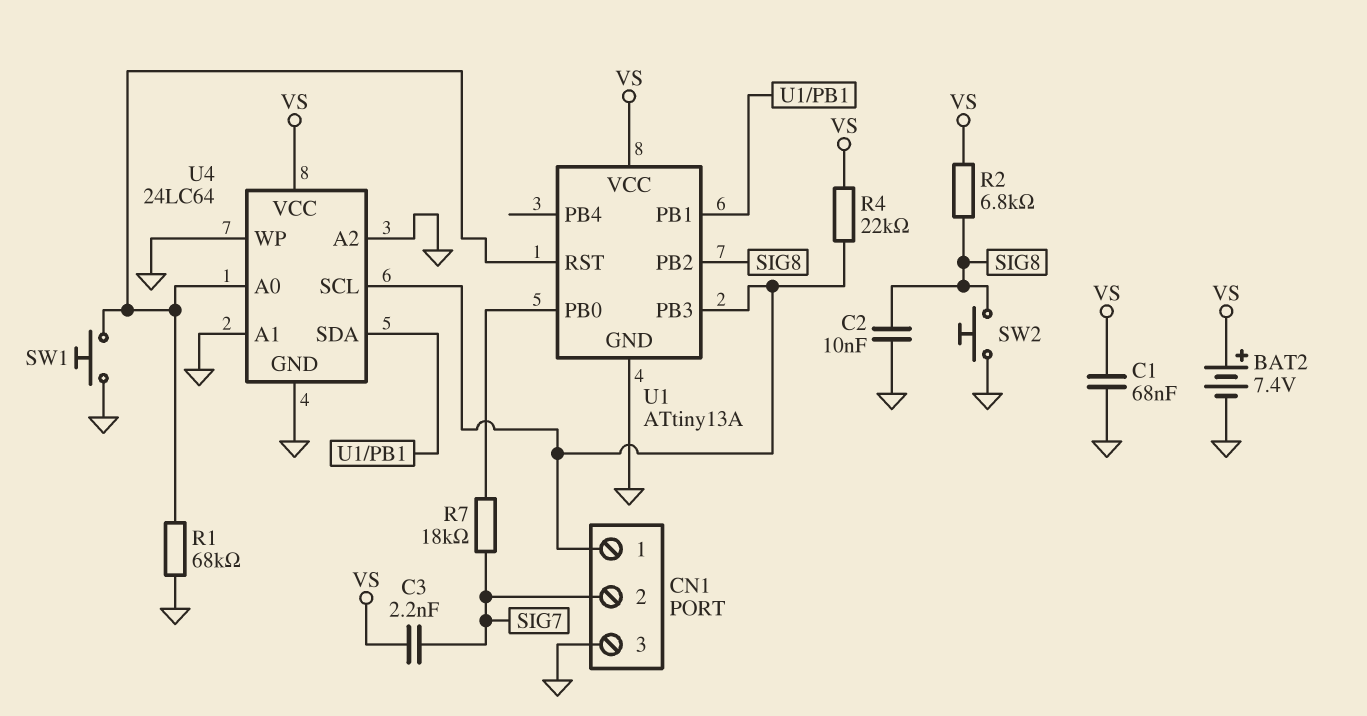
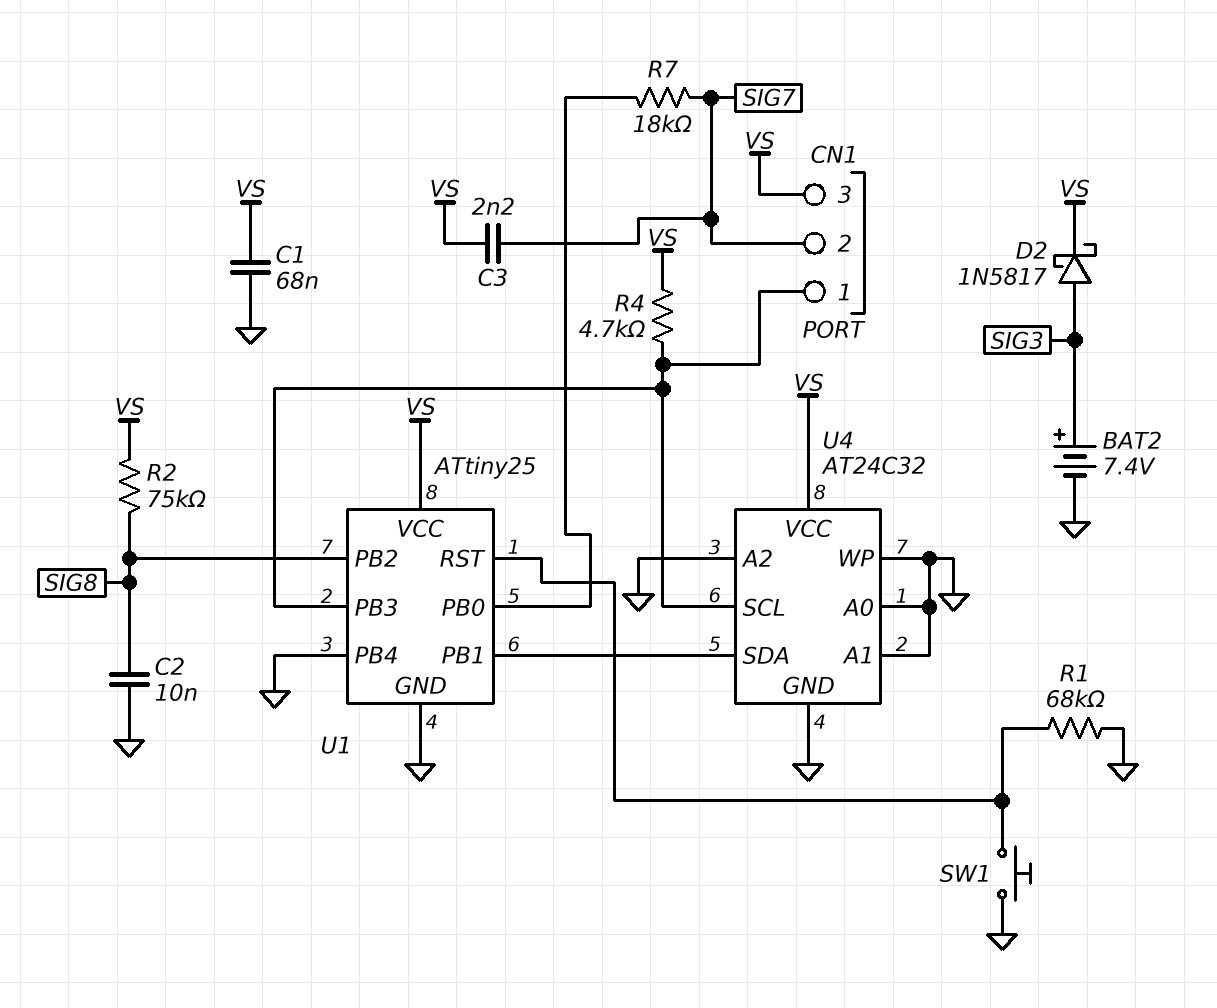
BAT2: 7.4V (plus VS, minus GND) -> 7.4V (plus SIG3, minus GND)
CN1 pin 3: GND -> VS
D2: none -> schottky 1N5817 (A SIG3, K VS)
R2: 6.8k (SIG8, VS) -> 75k (SIG8, VS)
R4: 22k (CN1/1, VS) -> 4.7k (CN1/1, VS)
SW2: button (GND, SIG8) -> none
U1: ATtiny13A -> ATtiny25
U1 pin PB4: none -> GND
U4: 24LC64 -> AT24C32
U4 pin A0: U1/RST -> GND

